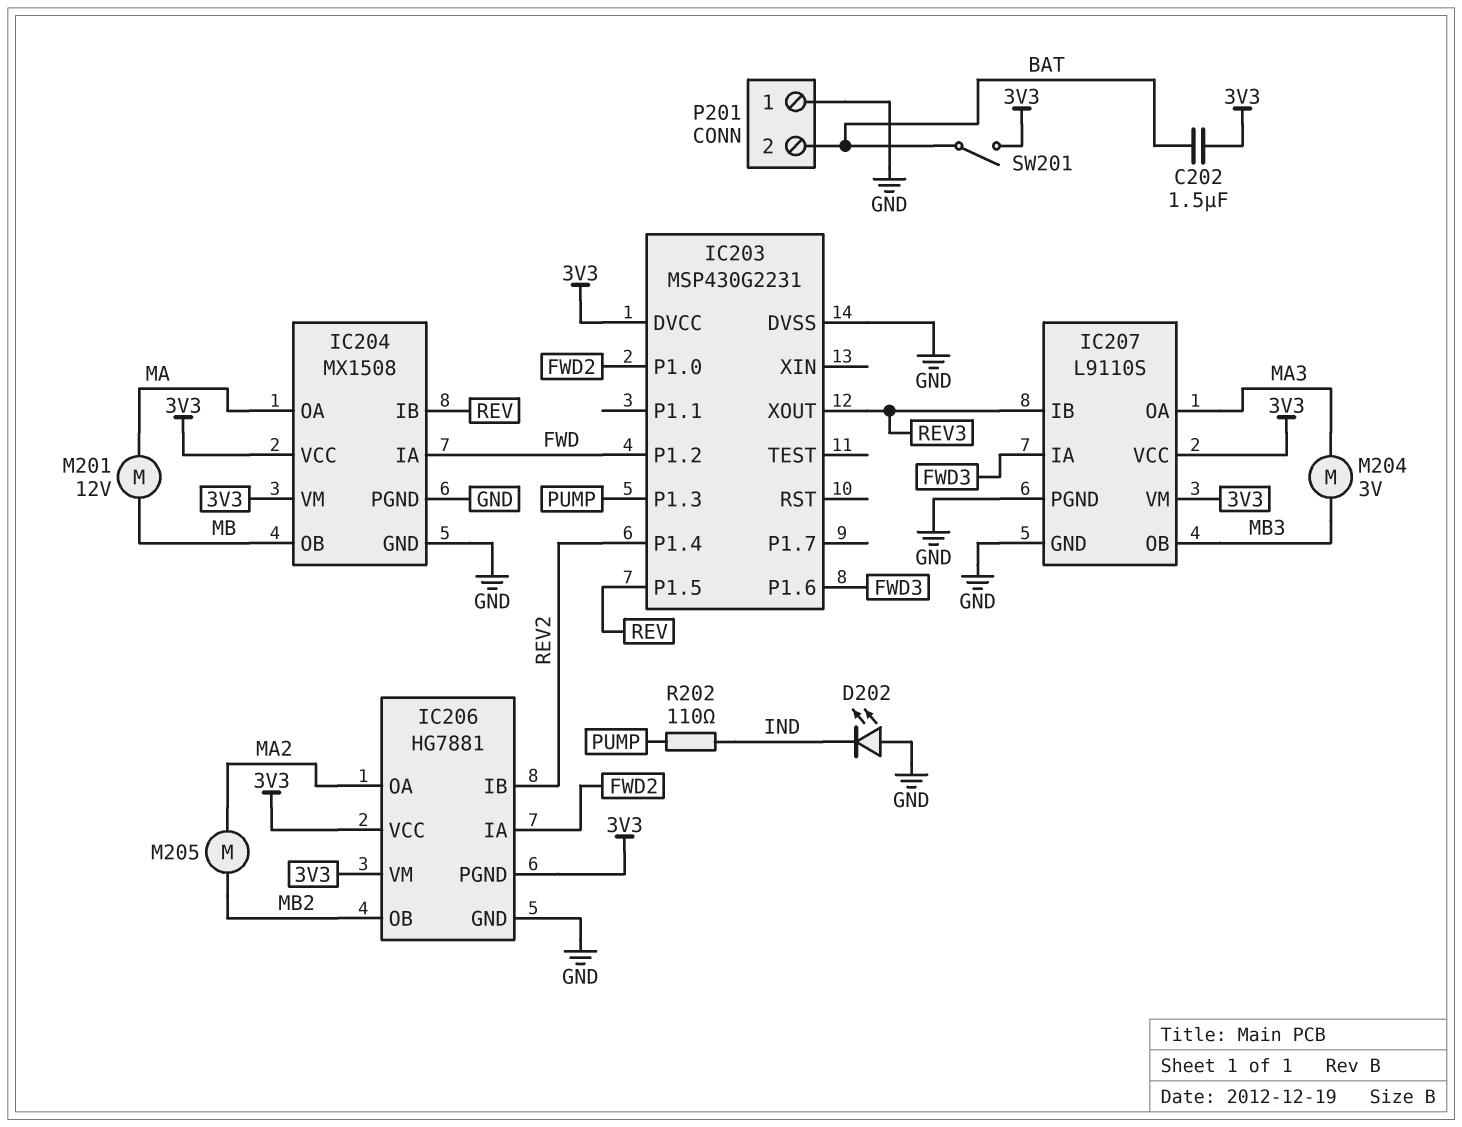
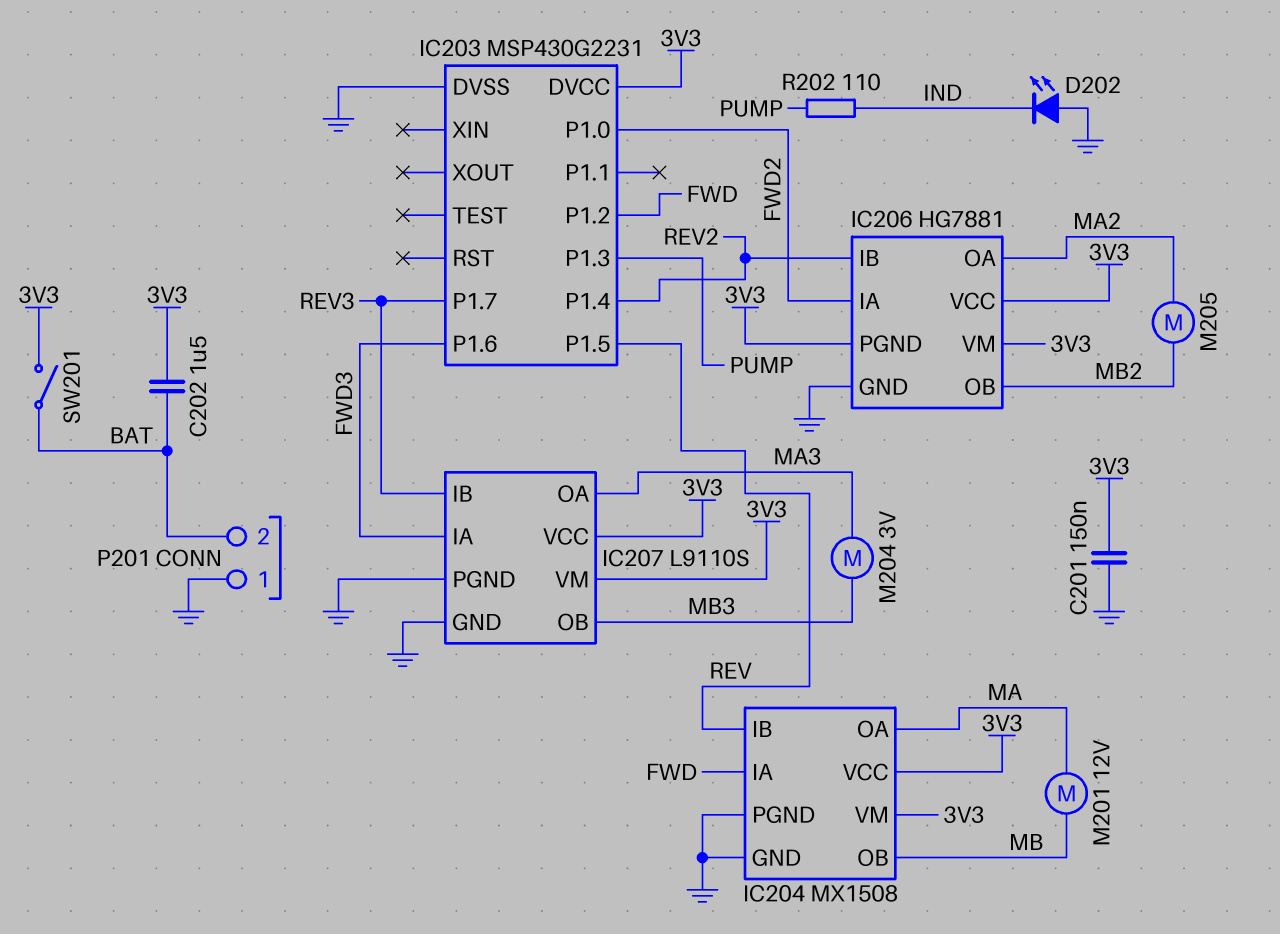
C201: none -> 150nF (3V3, GND)
IC203 pin P1.7: none -> REV3
IC203 pin XOUT: REV3 -> none

